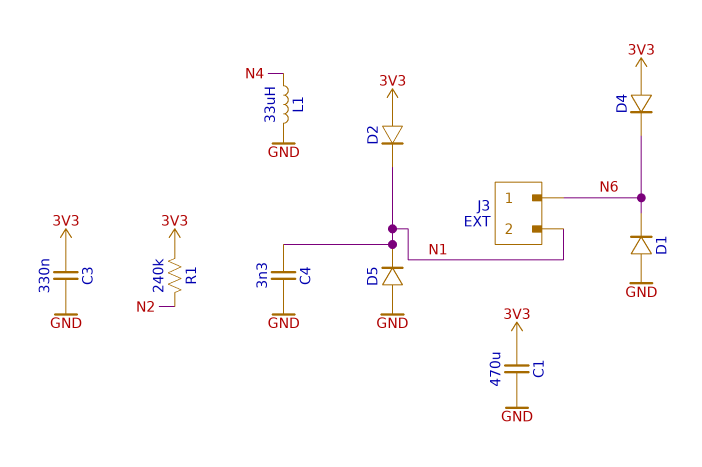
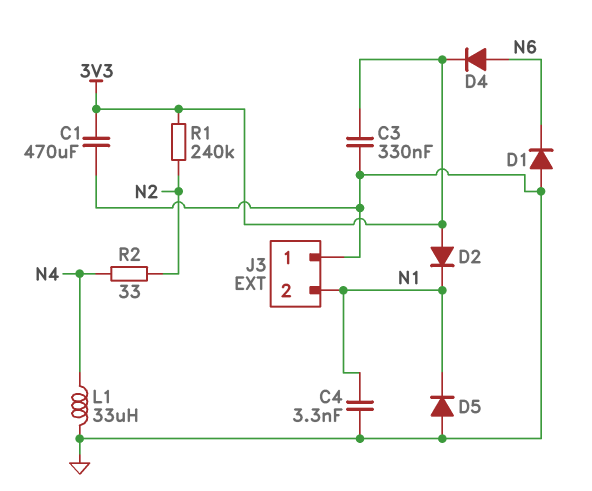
D4: diode (A 3V3, K N6) -> diode (A N6, K 3V3)
J3 pin 1: N6 -> GND
R2: none -> 33 (N2, N4)

